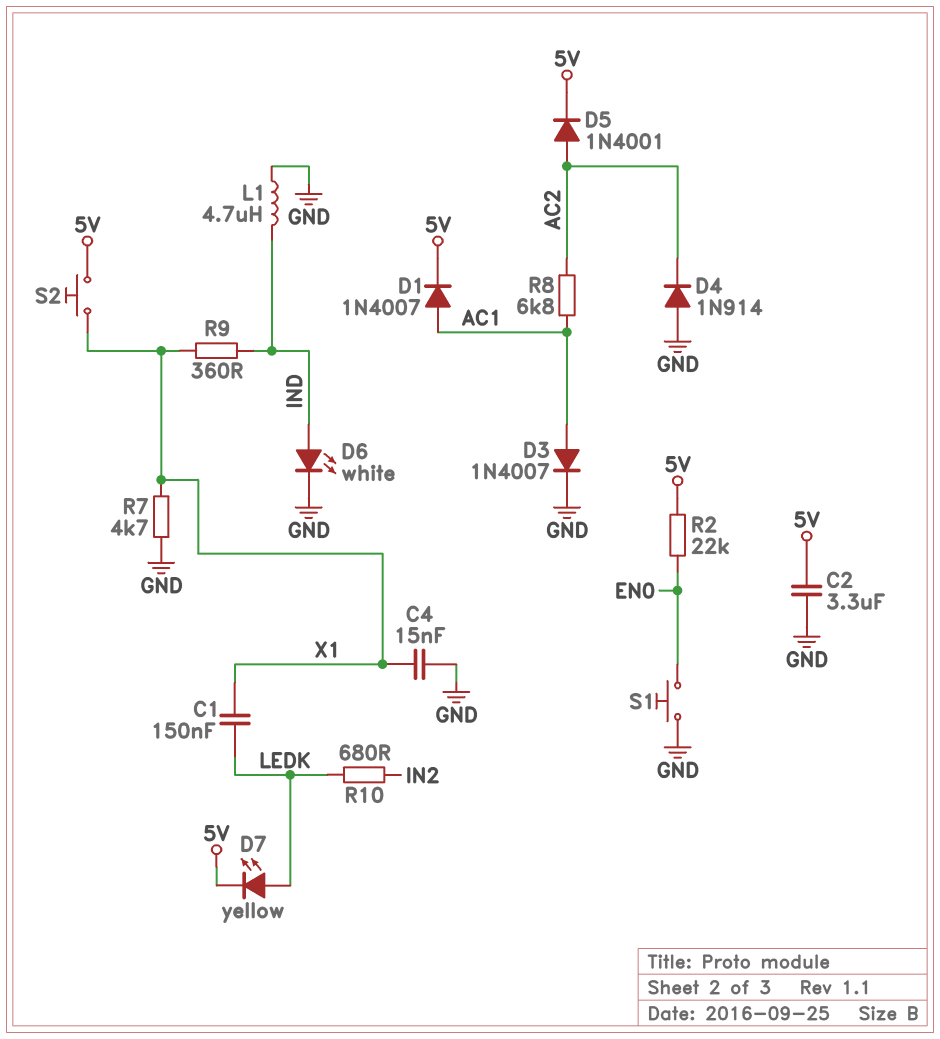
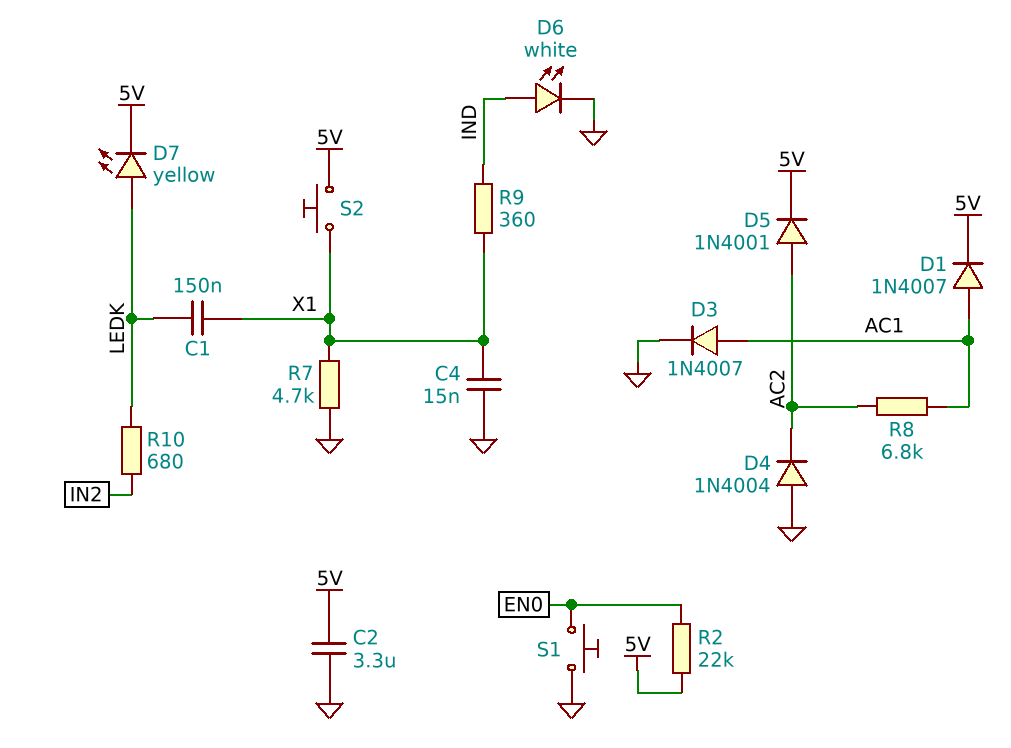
D4: diode 1N914 (A GND, K AC2) -> diode 1N4004 (A GND, K AC2)
L1: 4.7uH (GND, IND) -> none

